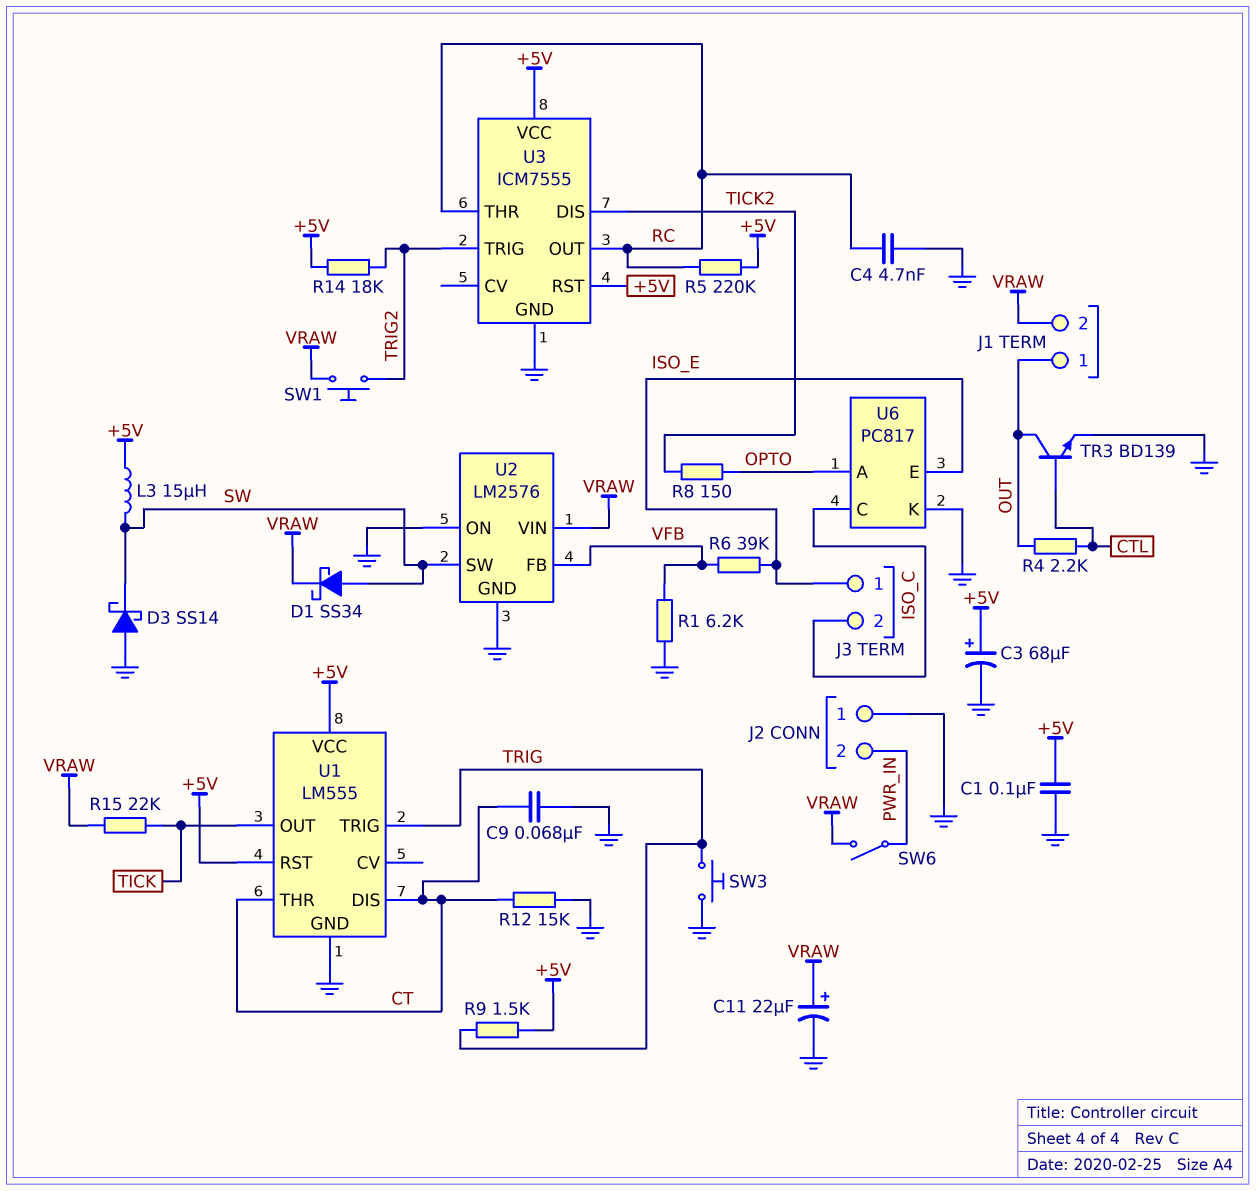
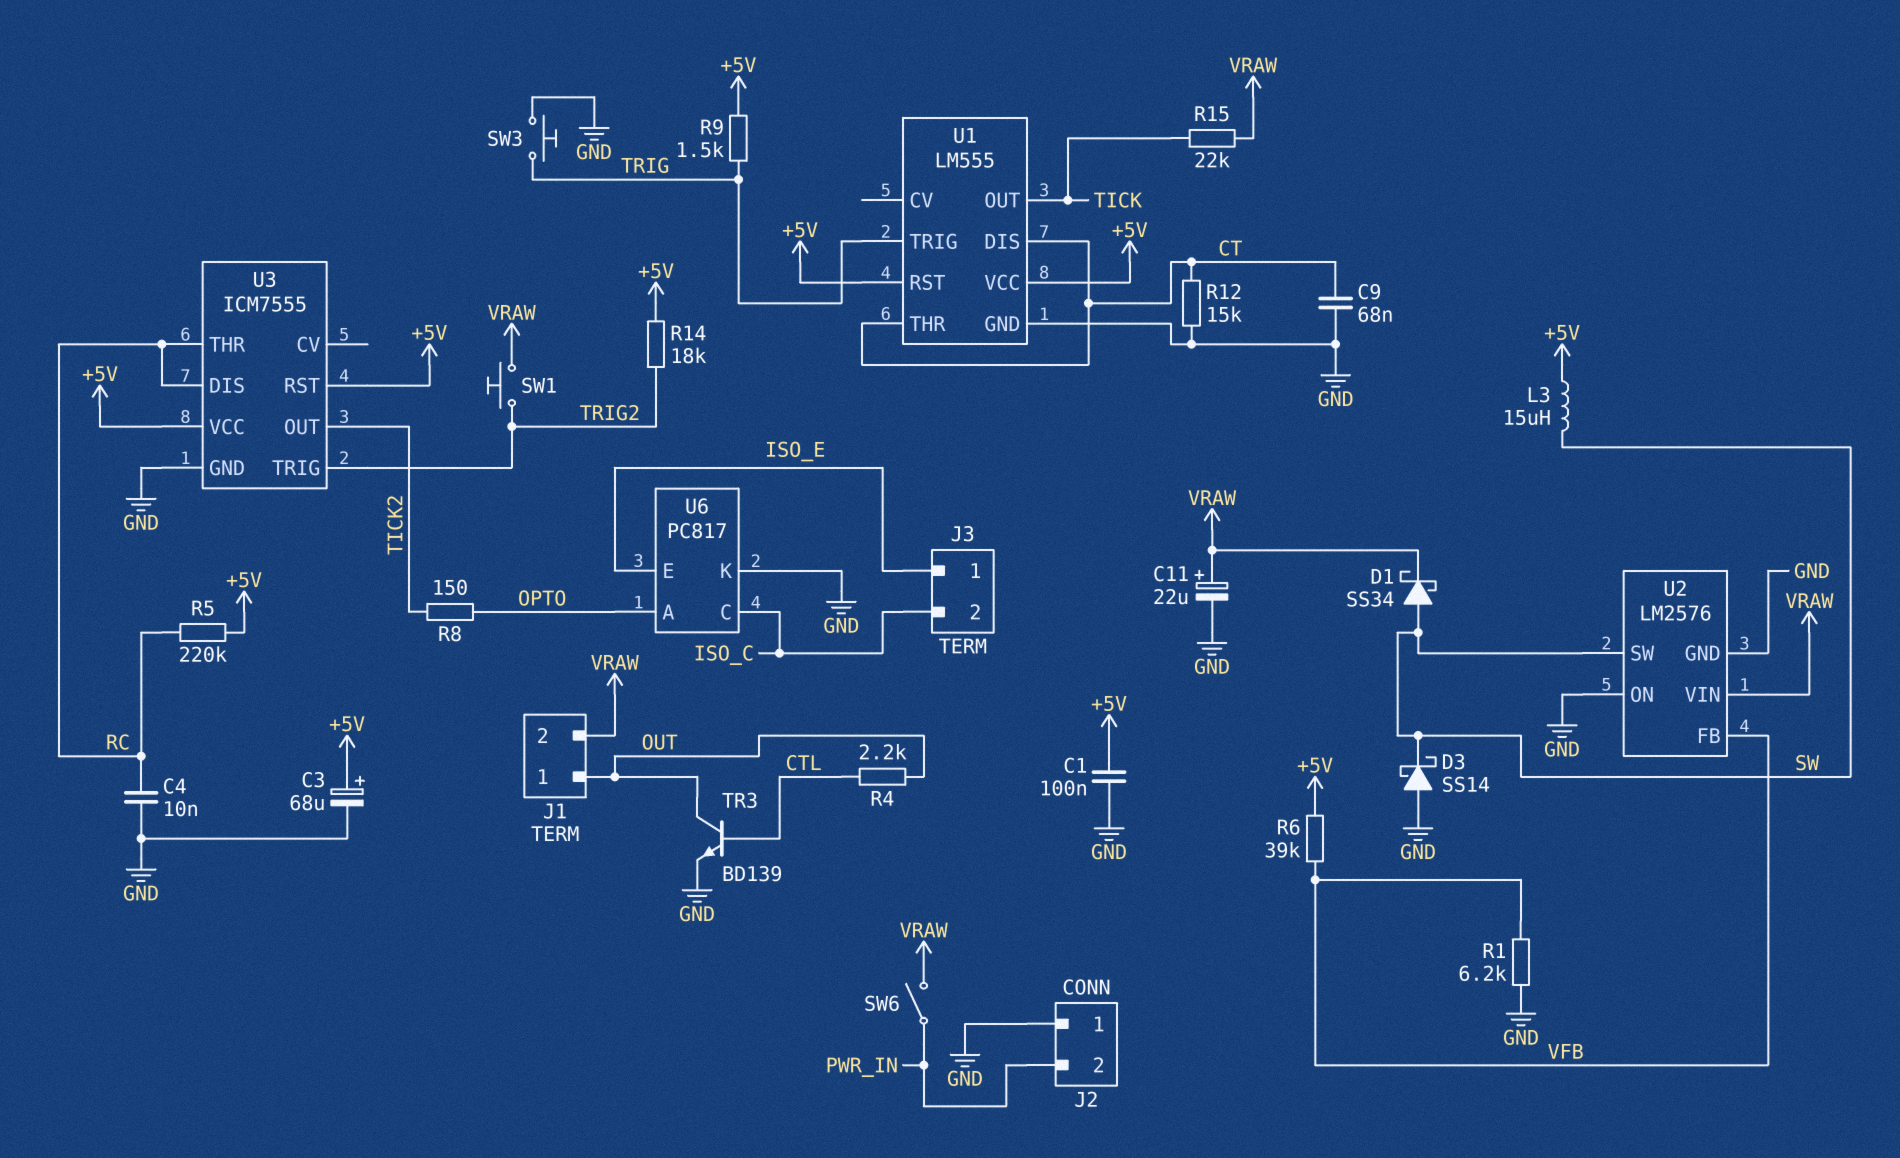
C4: 4.7nF (GND, RC) -> 10nF (GND, RC)
R6: 39k (ISO_E, VFB) -> 39k (+5V, VFB)
U3 pin DIS: TICK2 -> RC
U3 pin OUT: RC -> TICK2

